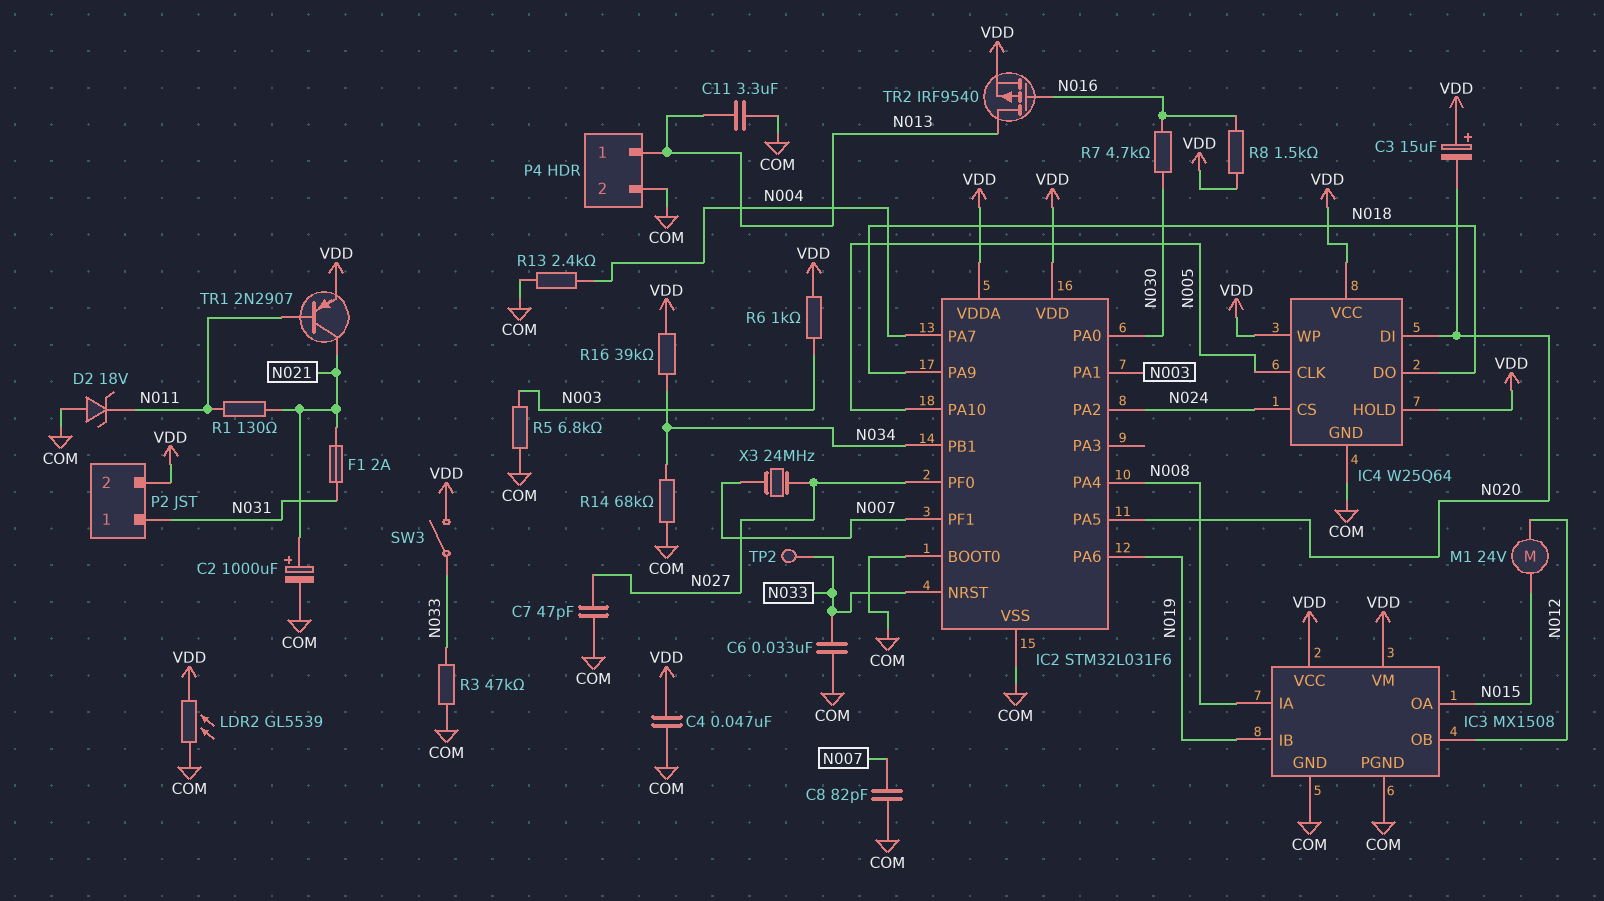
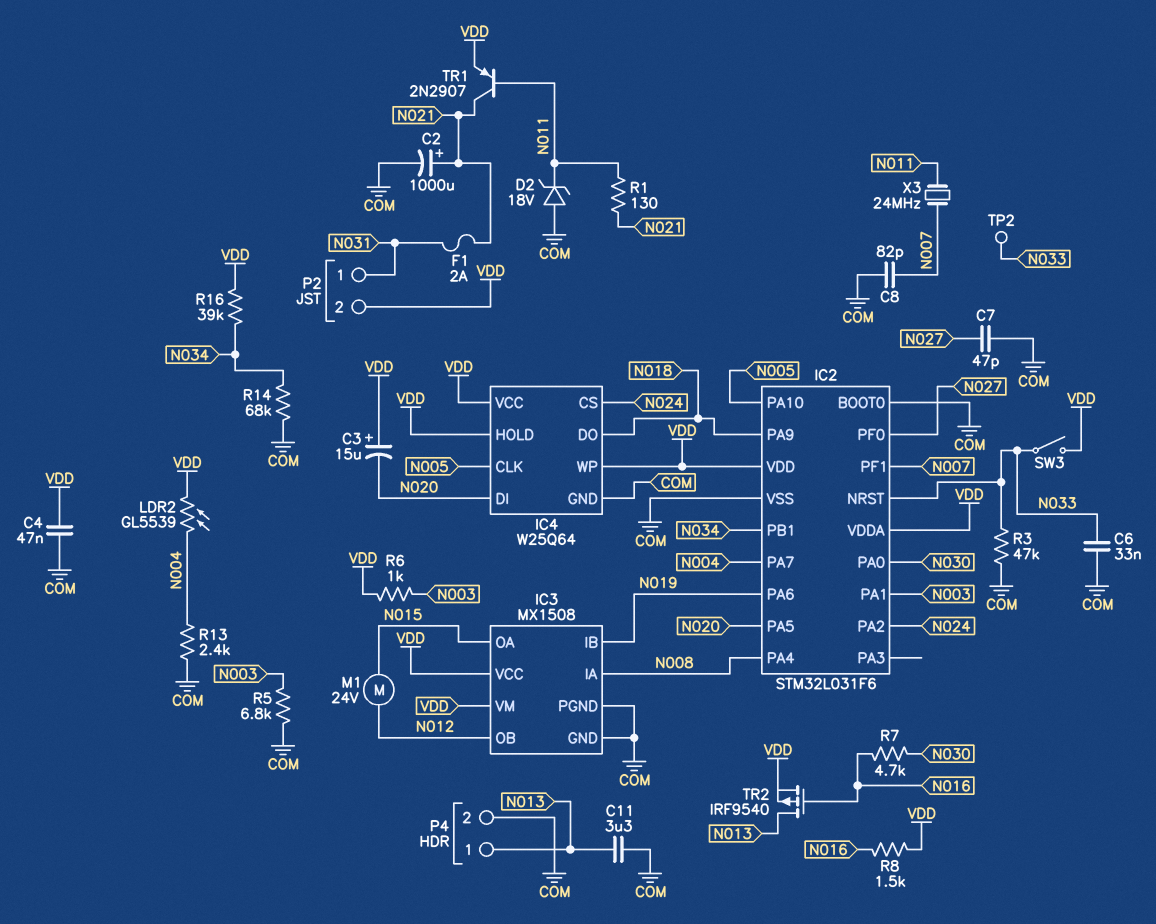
LDR2: GL5539 (COM, VDD) -> GL5539 (N004, VDD)
X3: 24MHz (N007, N027) -> 24MHz (N007, N011)

